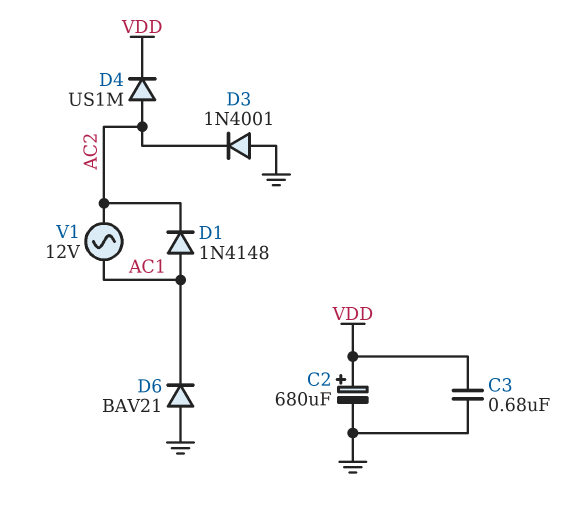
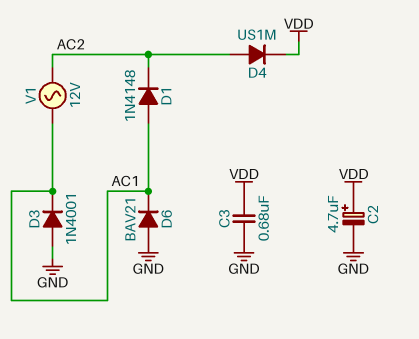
C2: 680uF (plus VDD, minus GND) -> 4.7uF (plus VDD, minus GND)
D3: diode 1N4001 (A GND, K AC2) -> diode 1N4001 (A GND, K AC1)

